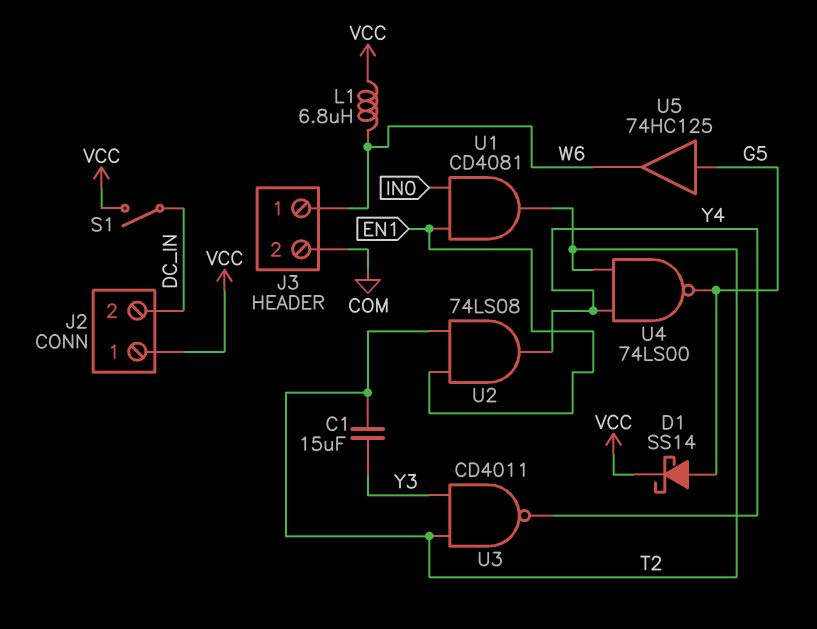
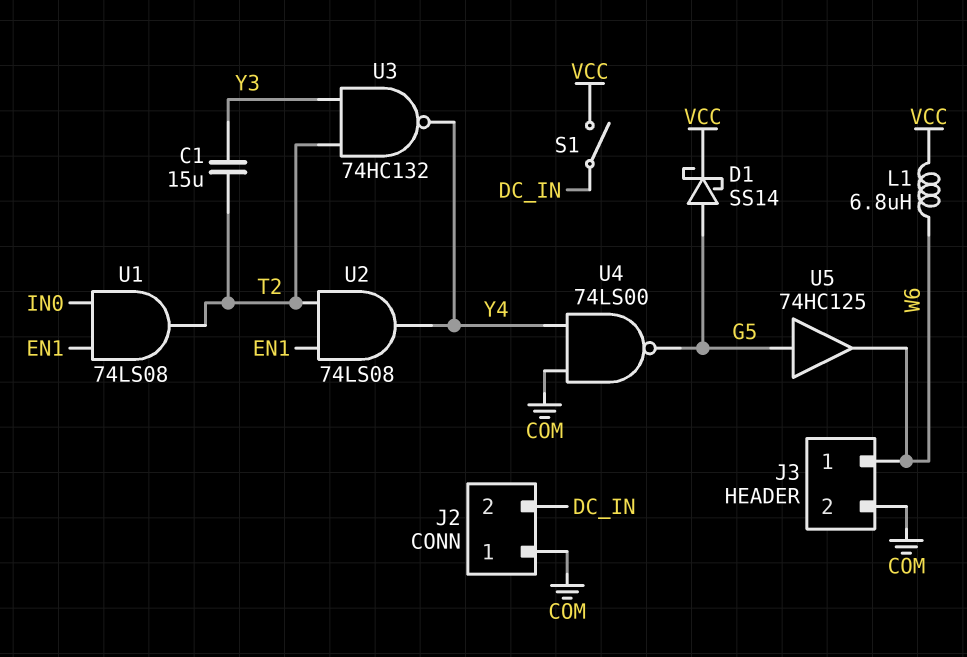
J2 pin 1: VCC -> COM
U1: AND CD4081 (in EN1, in IN0, out T2) -> AND 74LS08 (in EN1, in IN0, out T2)
U3: NAND CD4011 (in T2, in Y3, out Y4) -> NAND 74HC132 (in T2, in Y3, out Y4)
U4: NAND 74LS00 (in T2, in Y4, out G5) -> NAND 74LS00 (in COM, in Y4, out G5)

